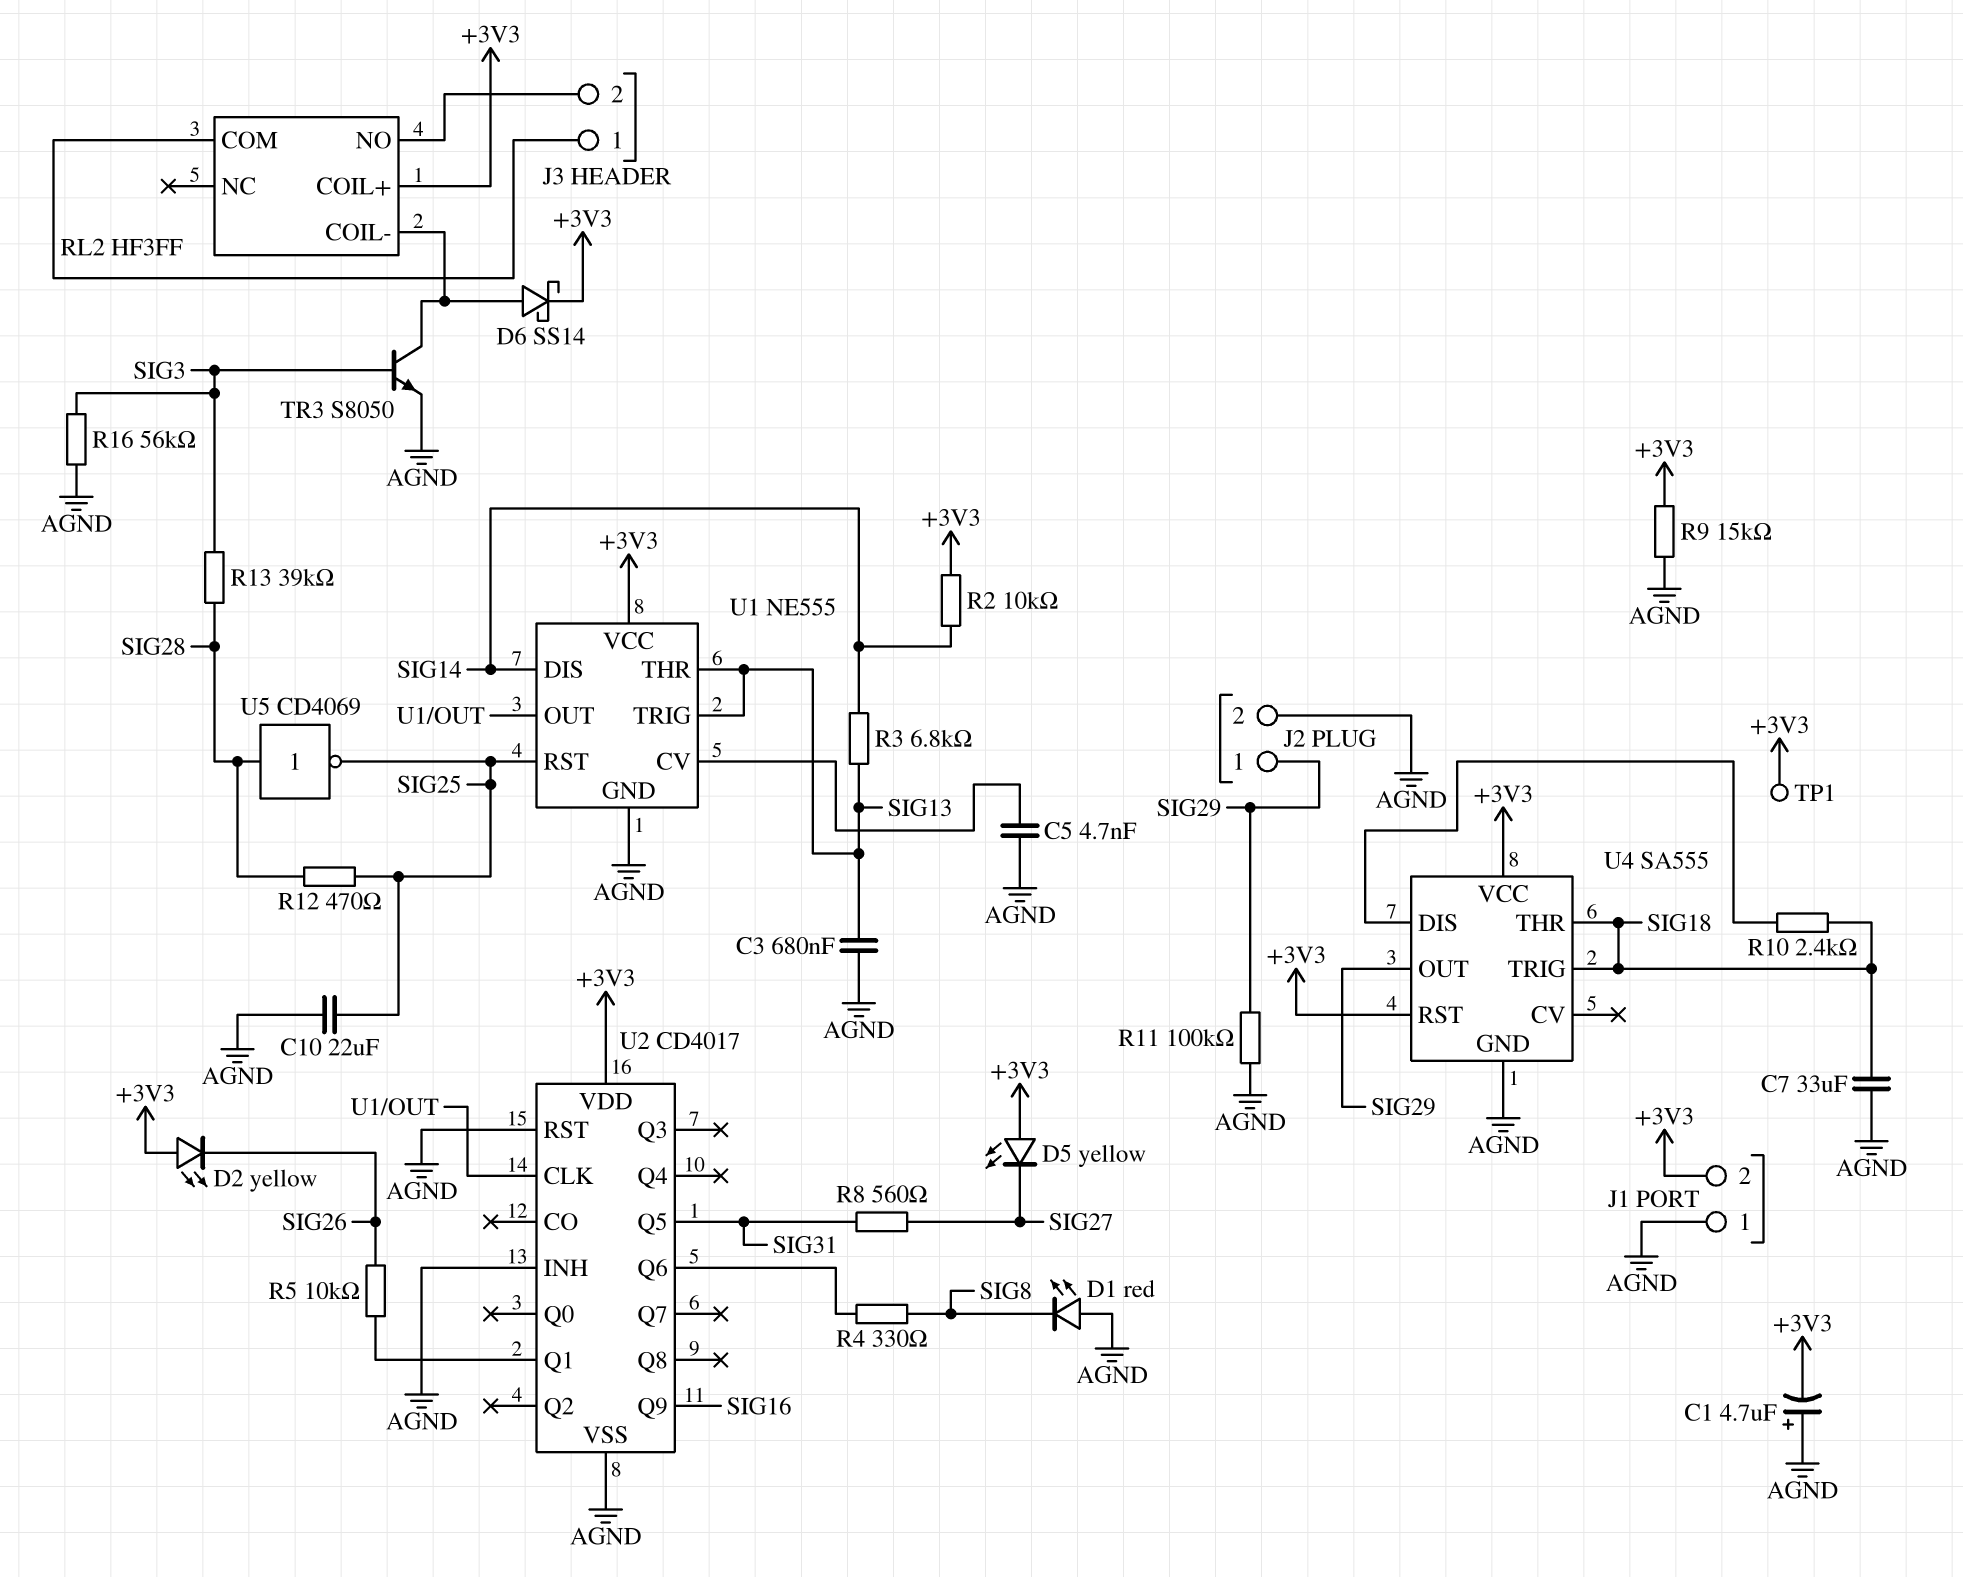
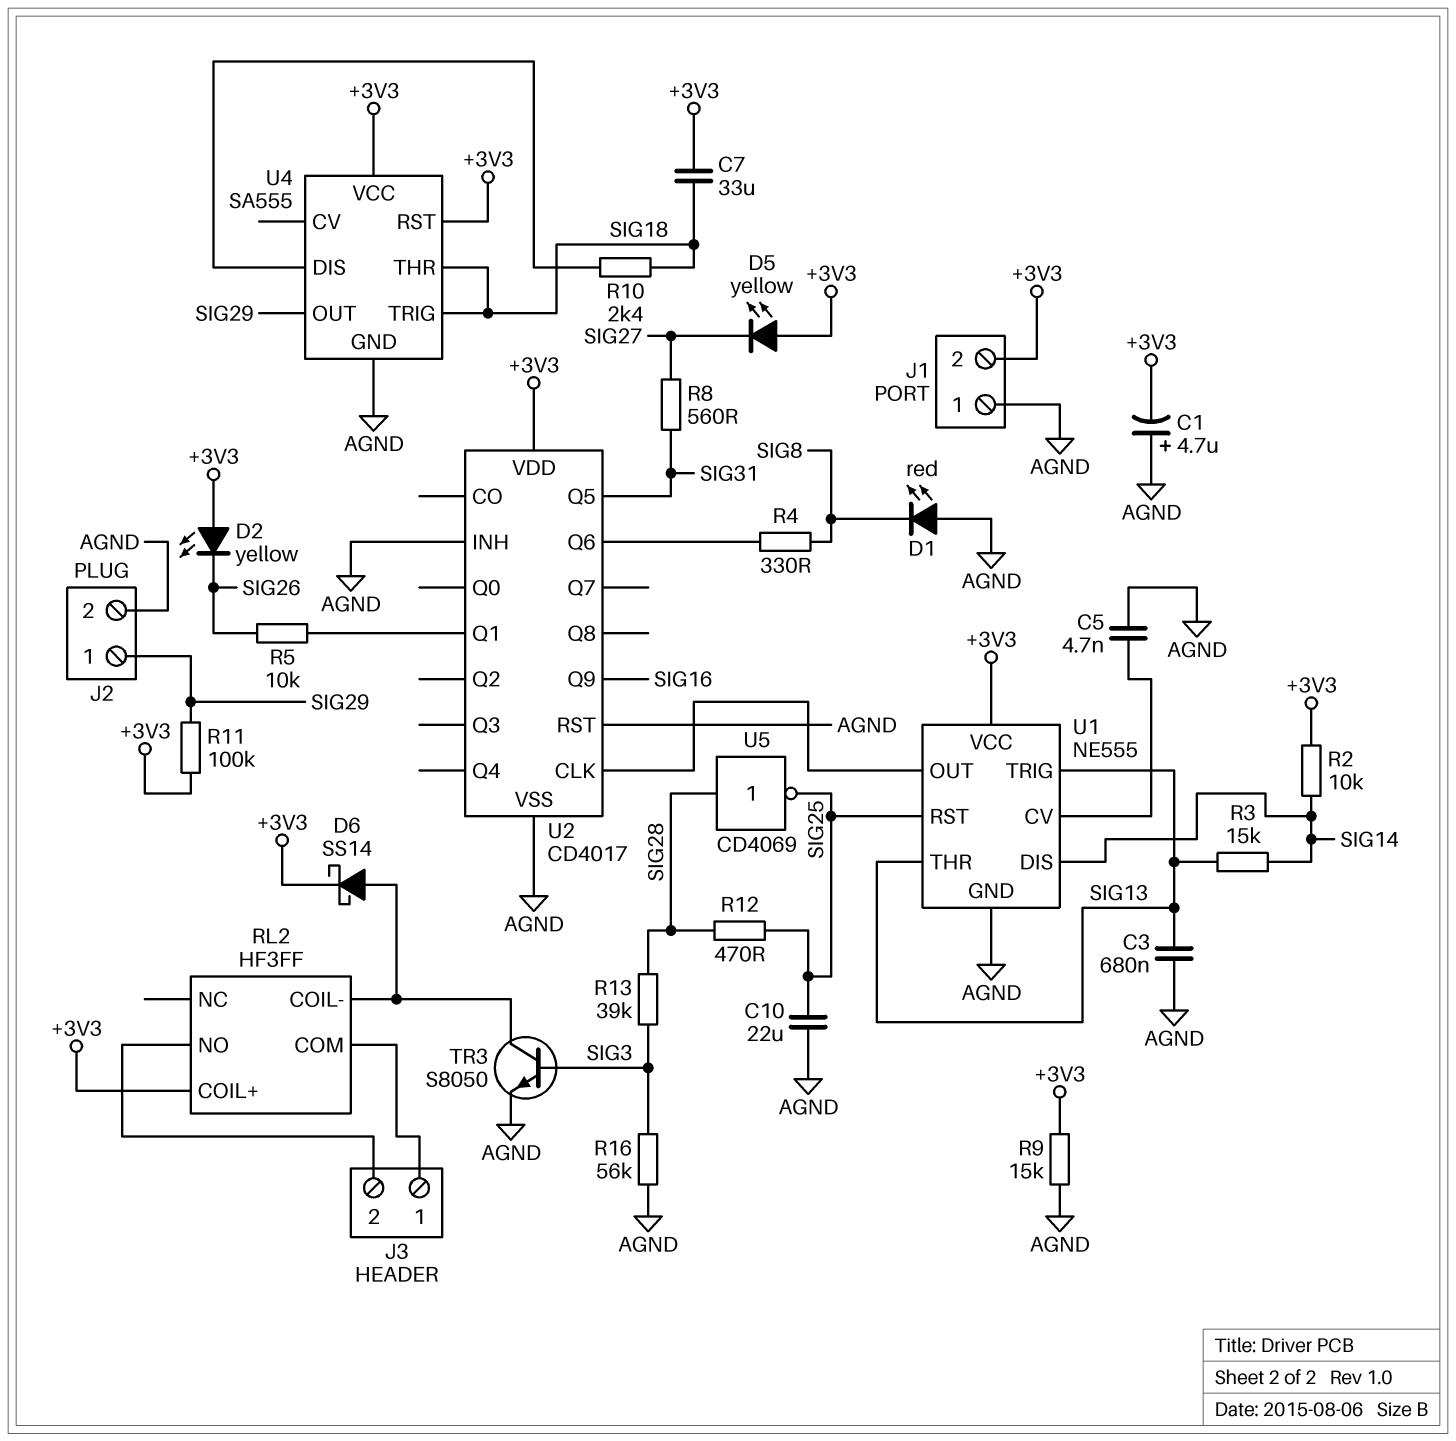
C7: 33uF (AGND, SIG18) -> 33uF (+3V3, SIG18)
R3: 6.8k (SIG13, SIG14) -> 15k (SIG13, SIG14)
R11: 100k (AGND, SIG29) -> 100k (+3V3, SIG29)
TP1: test point (+3V3) -> none

